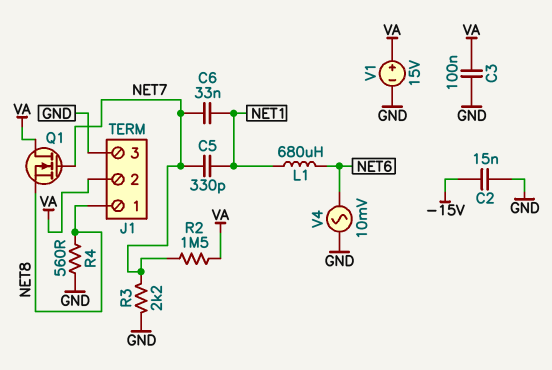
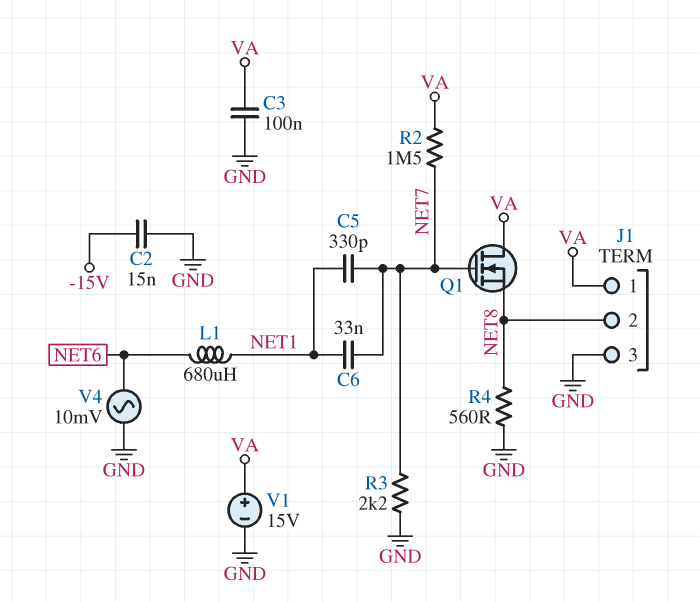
J1 pin 1: NET8 -> VA
J1 pin 2: VA -> NET8

